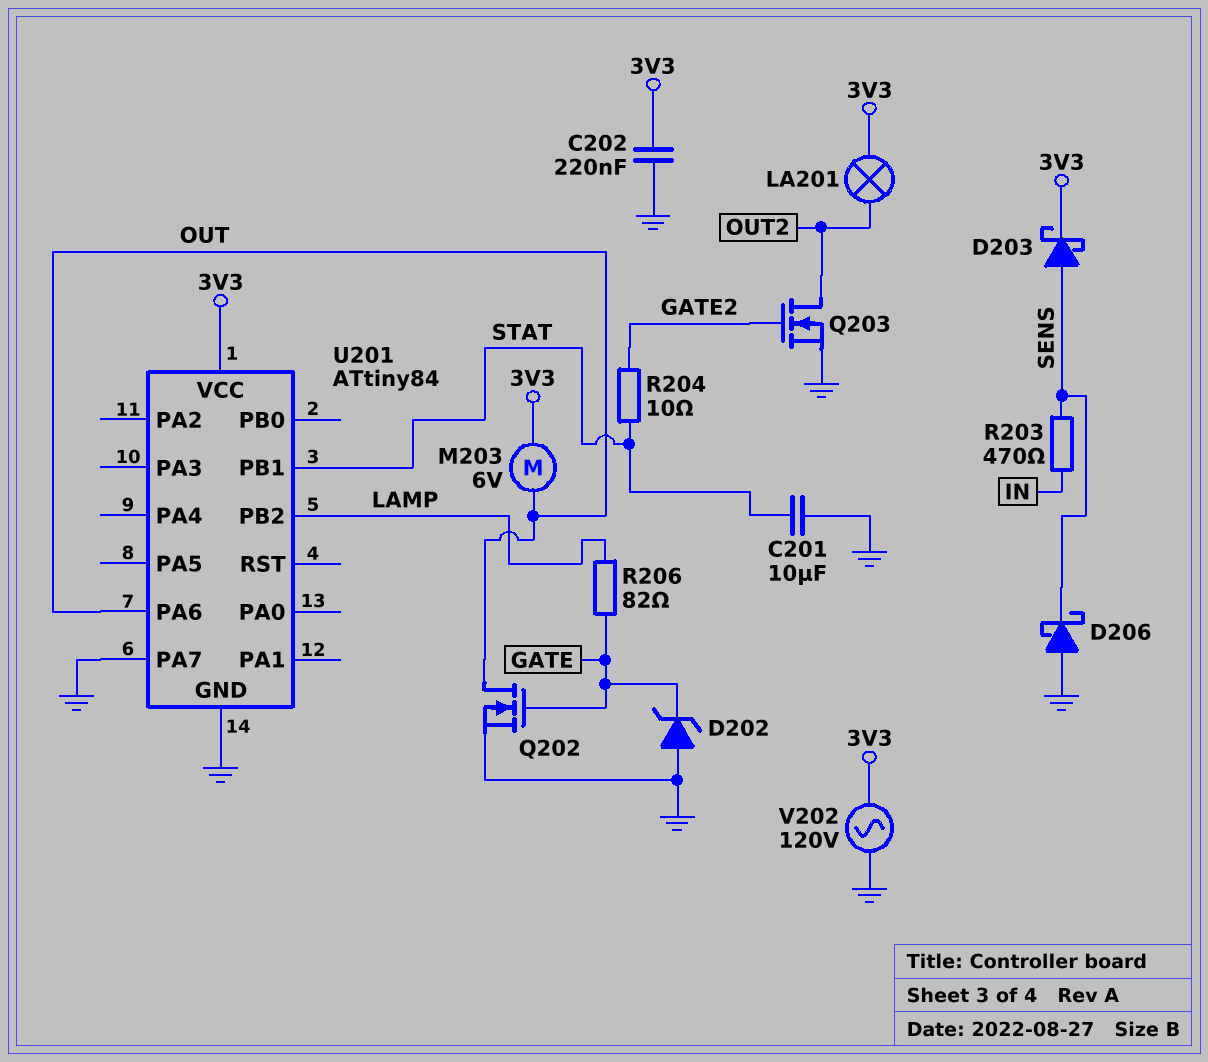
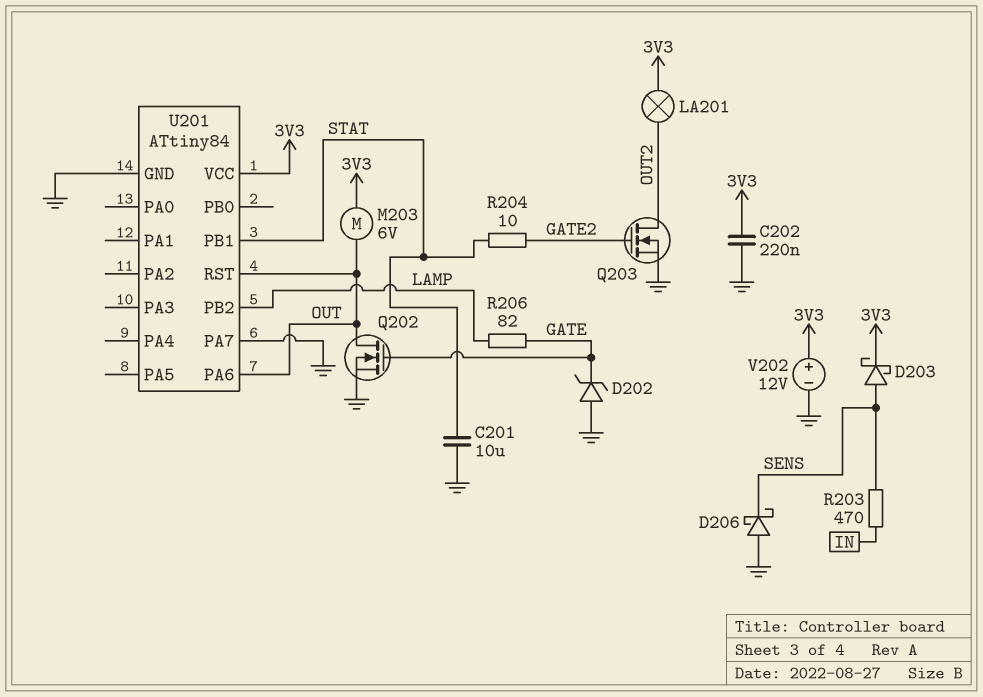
U201 pin RST: none -> OUT
V202: AC 120V (3V3, GND) -> 12V (plus 3V3, minus GND)

